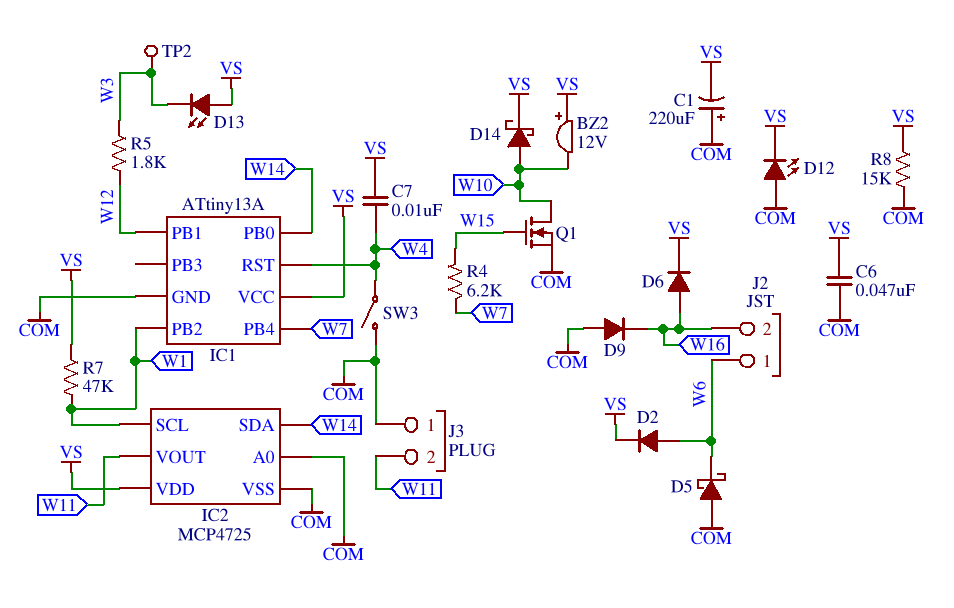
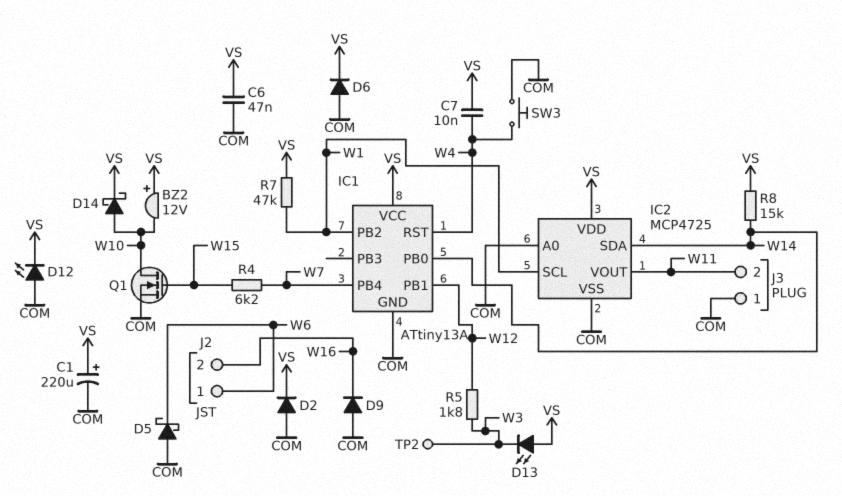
C1: 220uF (plus COM, minus VS) -> 220uF (plus VS, minus COM)
D2: diode (A W6, K VS) -> diode (A COM, K VS)
D6: diode (A W16, K VS) -> diode (A COM, K VS)
R8: 15k (COM, VS) -> 15k (VS, W14)
SW3: switch (COM, W4) -> button (COM, W4)

